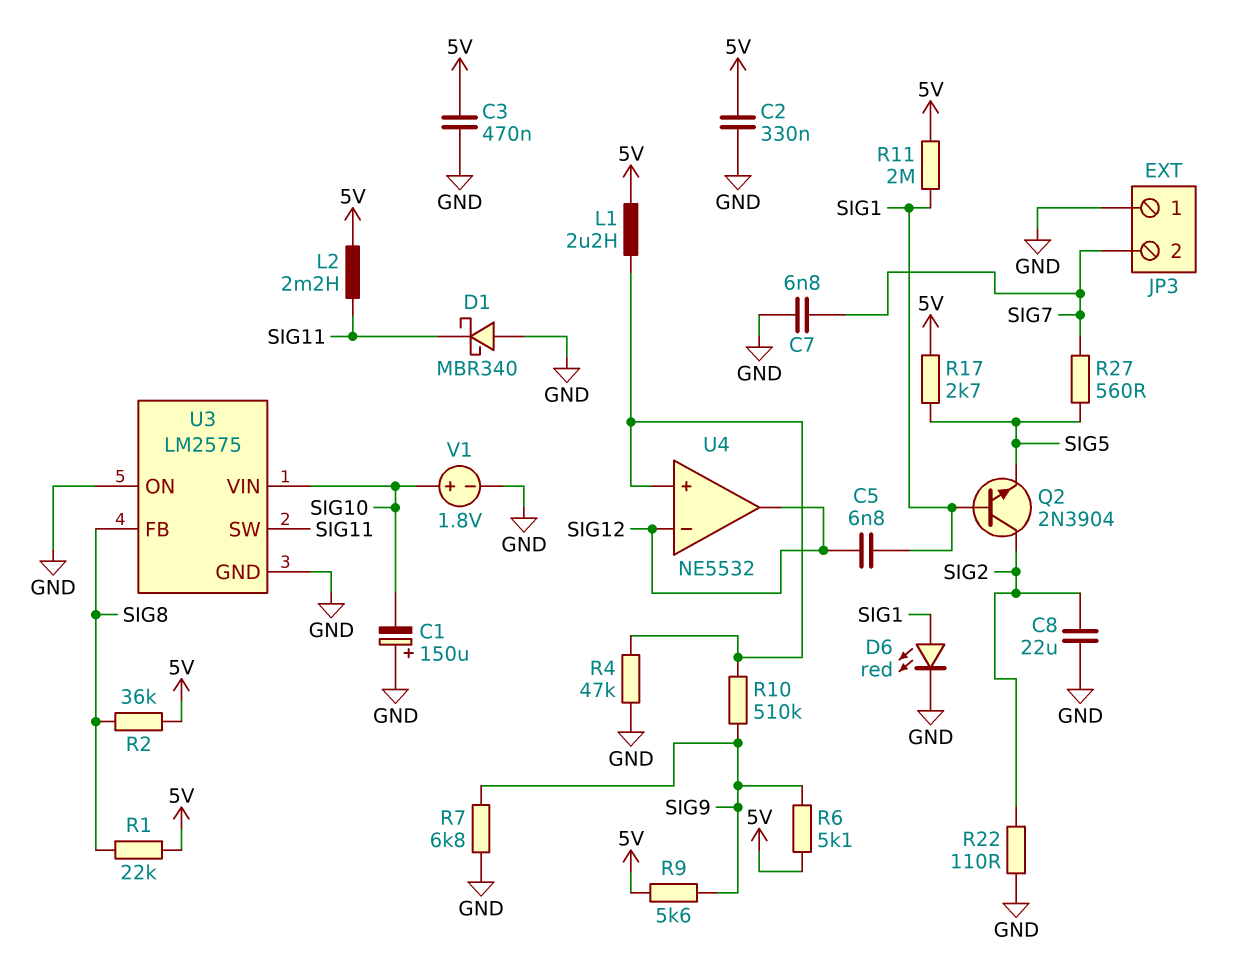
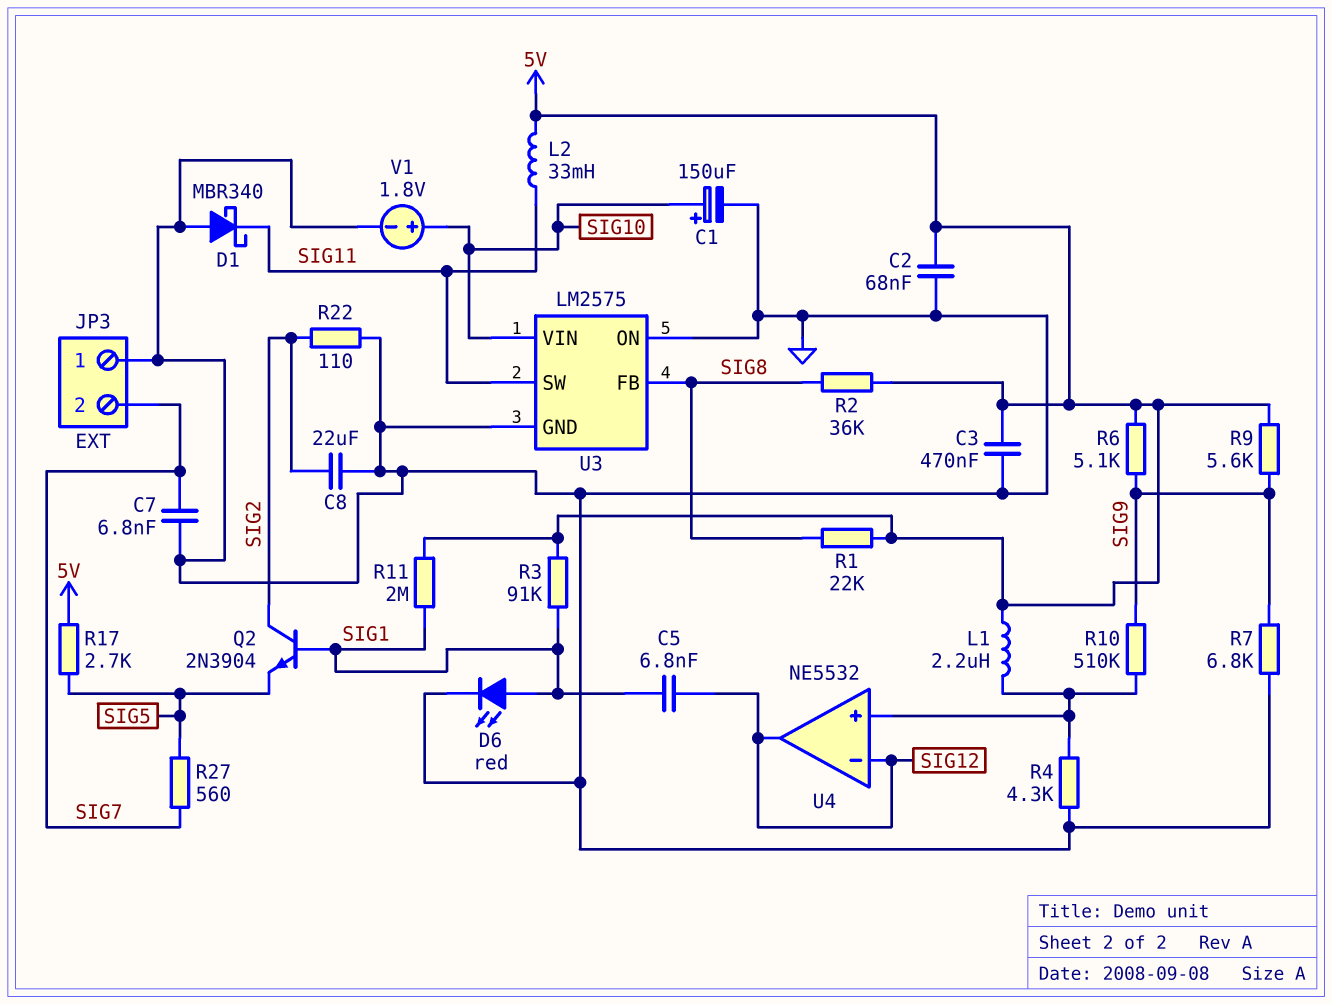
C1: 150uF (plus GND, minus SIG10) -> 150uF (plus SIG10, minus GND)
C2: 330nF (5V, GND) -> 68nF (5V, GND)
L2: 2.2mH (5V, SIG11) -> 33mH (5V, SIG11)
R3: none -> 91k (5V, SIG1)
R4: 47k (GND, U4/in+) -> 4.3k (GND, U4/in+)

